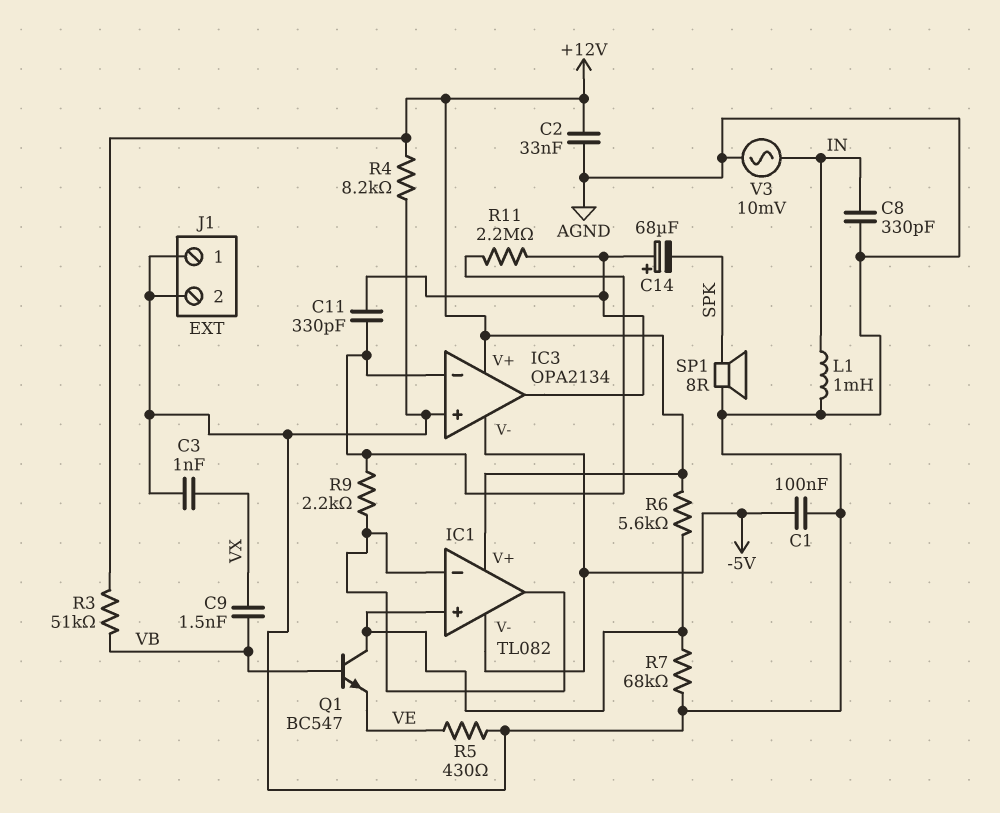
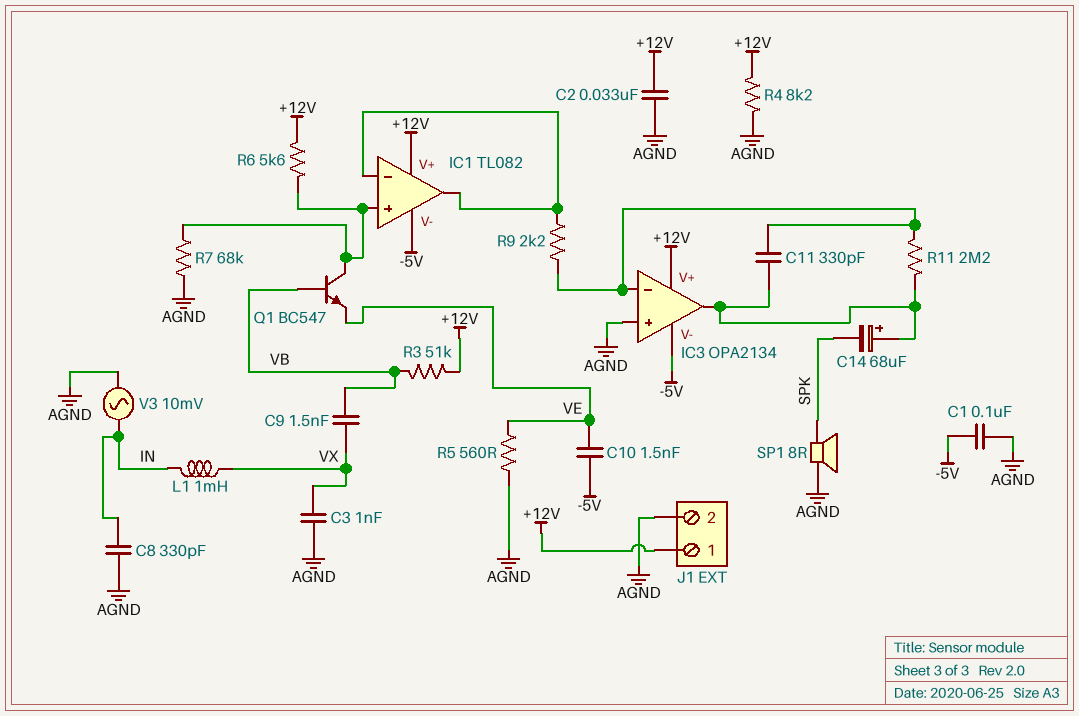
C10: none -> 1.5nF (-5V, VE)
J1 pin 1: AGND -> +12V
L1: 1mH (AGND, IN) -> 1mH (IN, VX)
R5: 430 (AGND, VE) -> 560 (AGND, VE)

